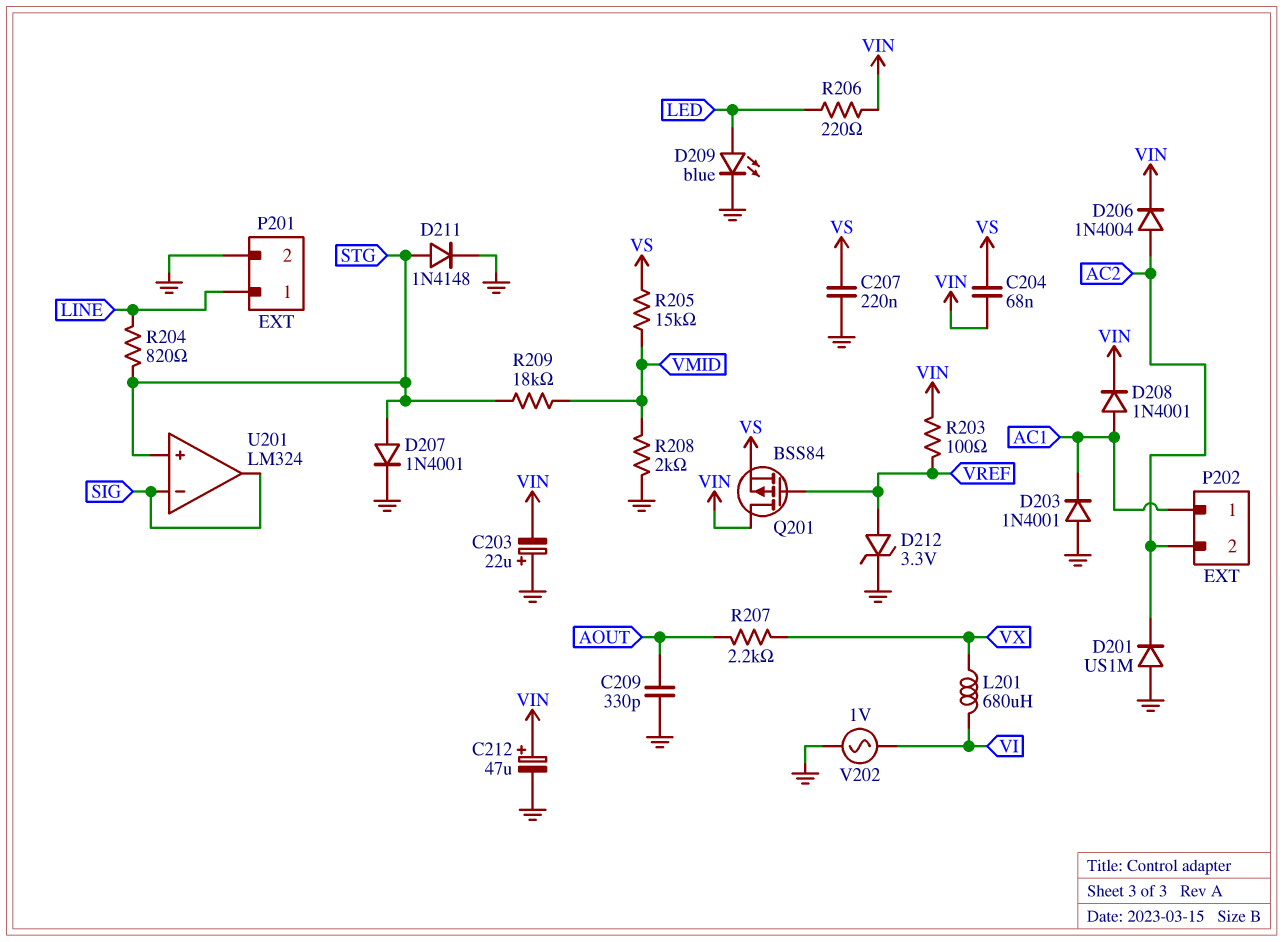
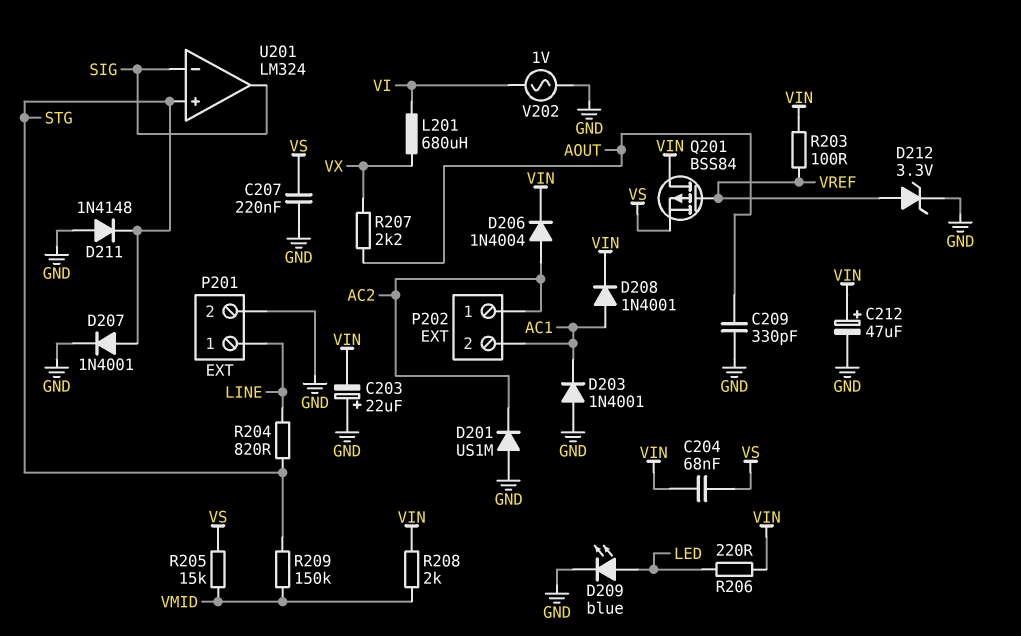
D211: diode 1N4148 (A STG, K GND) -> diode 1N4148 (A GND, K STG)
P202 pin 1: AC1 -> AC2
P202 pin 2: AC2 -> AC1
R208: 2k (GND, VMID) -> 2k (VIN, VMID)
R209: 18k (STG, VMID) -> 150k (STG, VMID)

